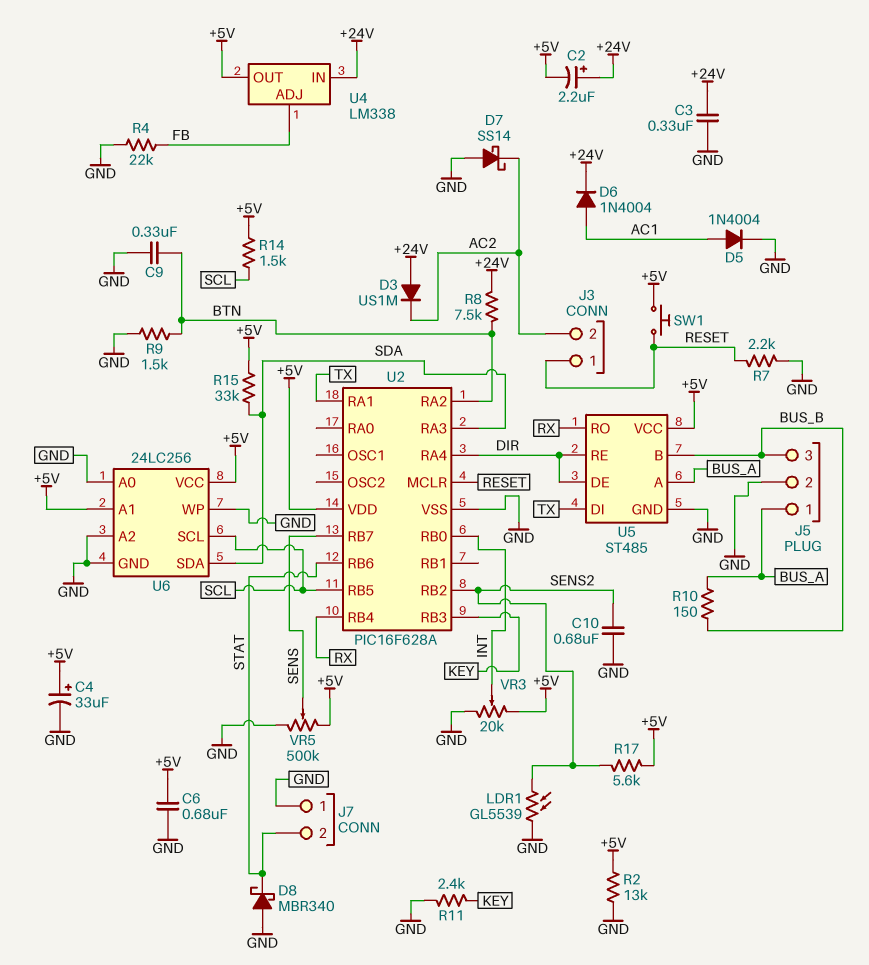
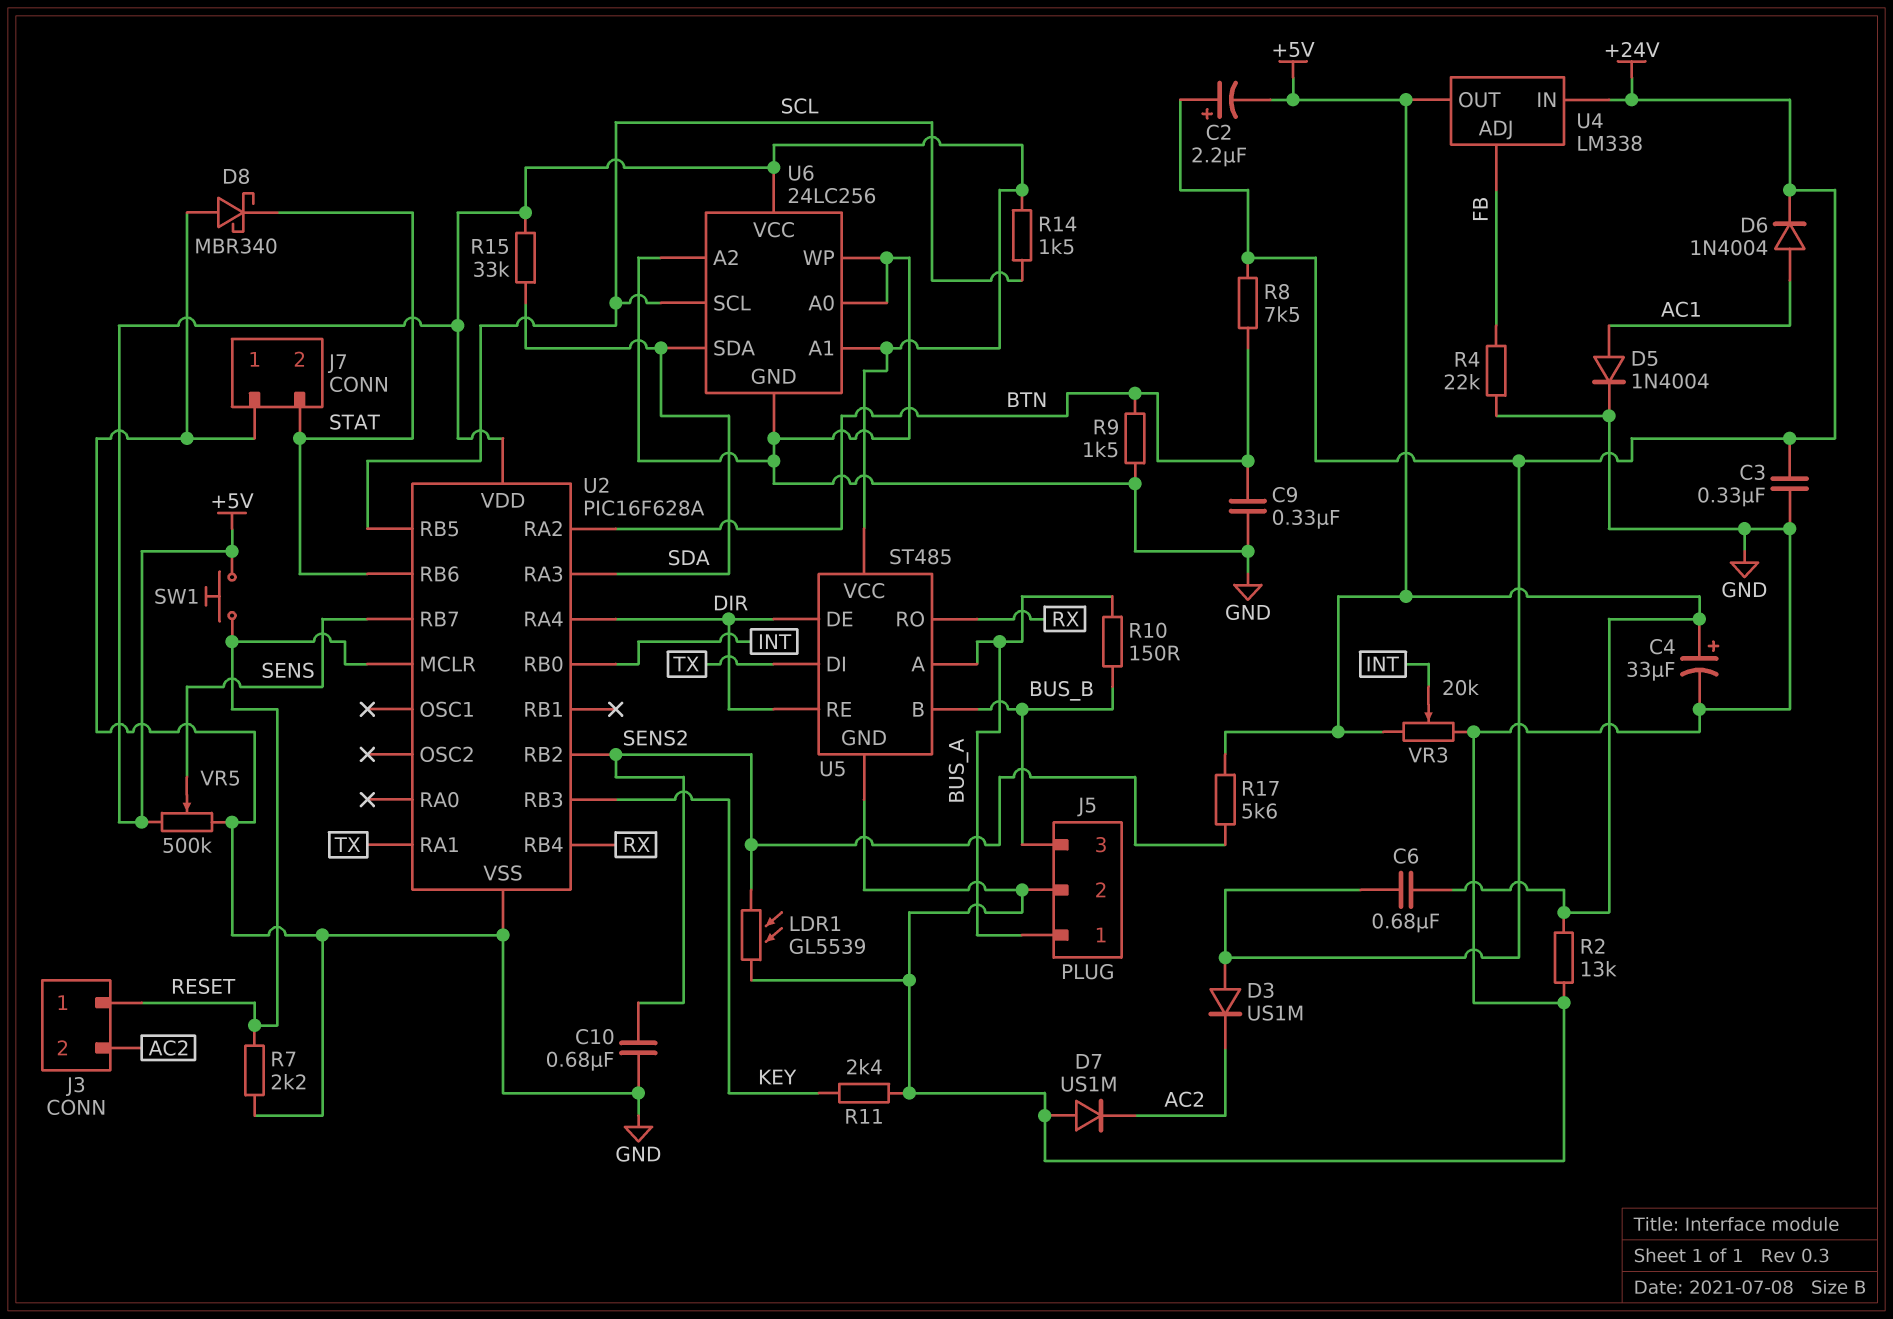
C6: 680nF (+5V, GND) -> 680nF (+5V, +24V)
D7: schottky SS14 (A GND, K AC2) -> diode US1M (A GND, K AC2)

